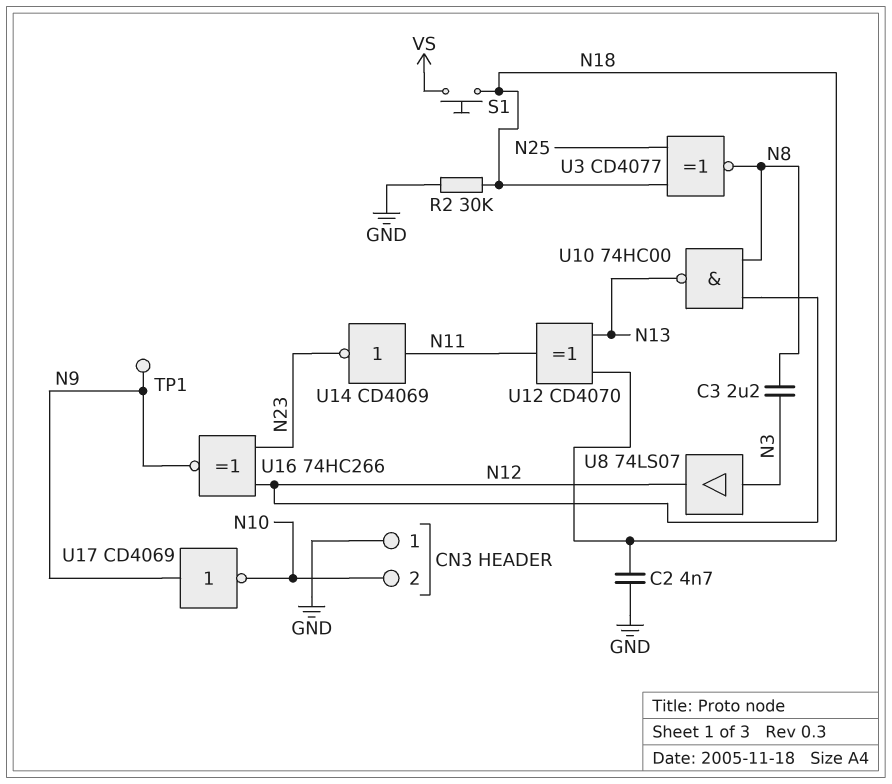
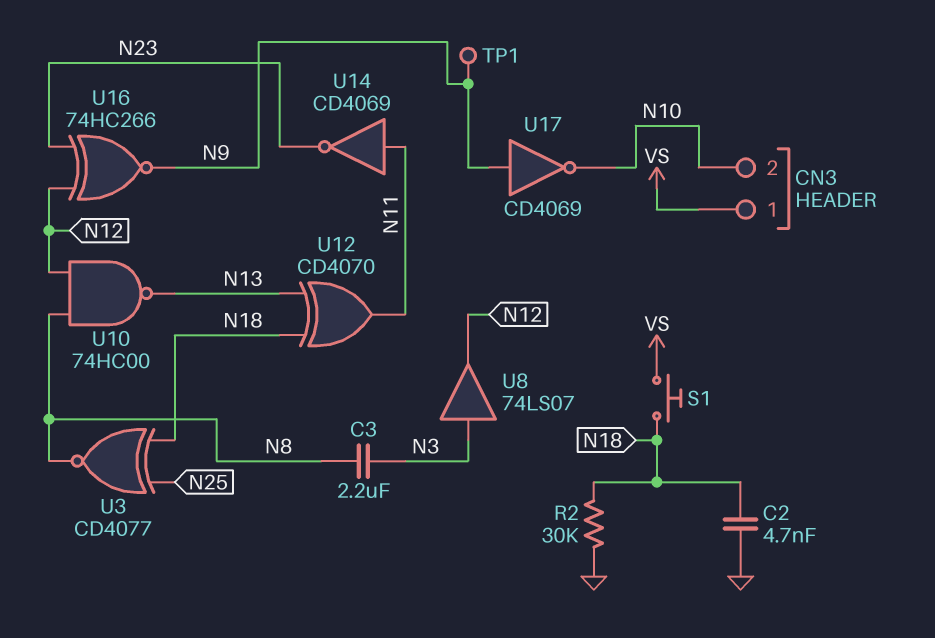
CN3 pin 1: GND -> VS

